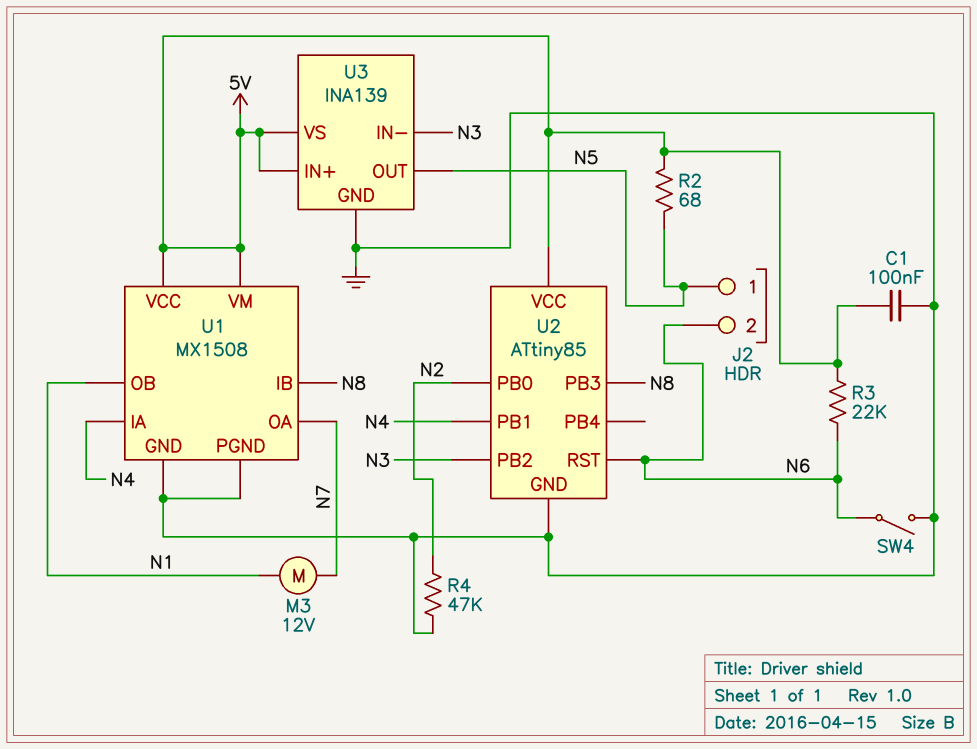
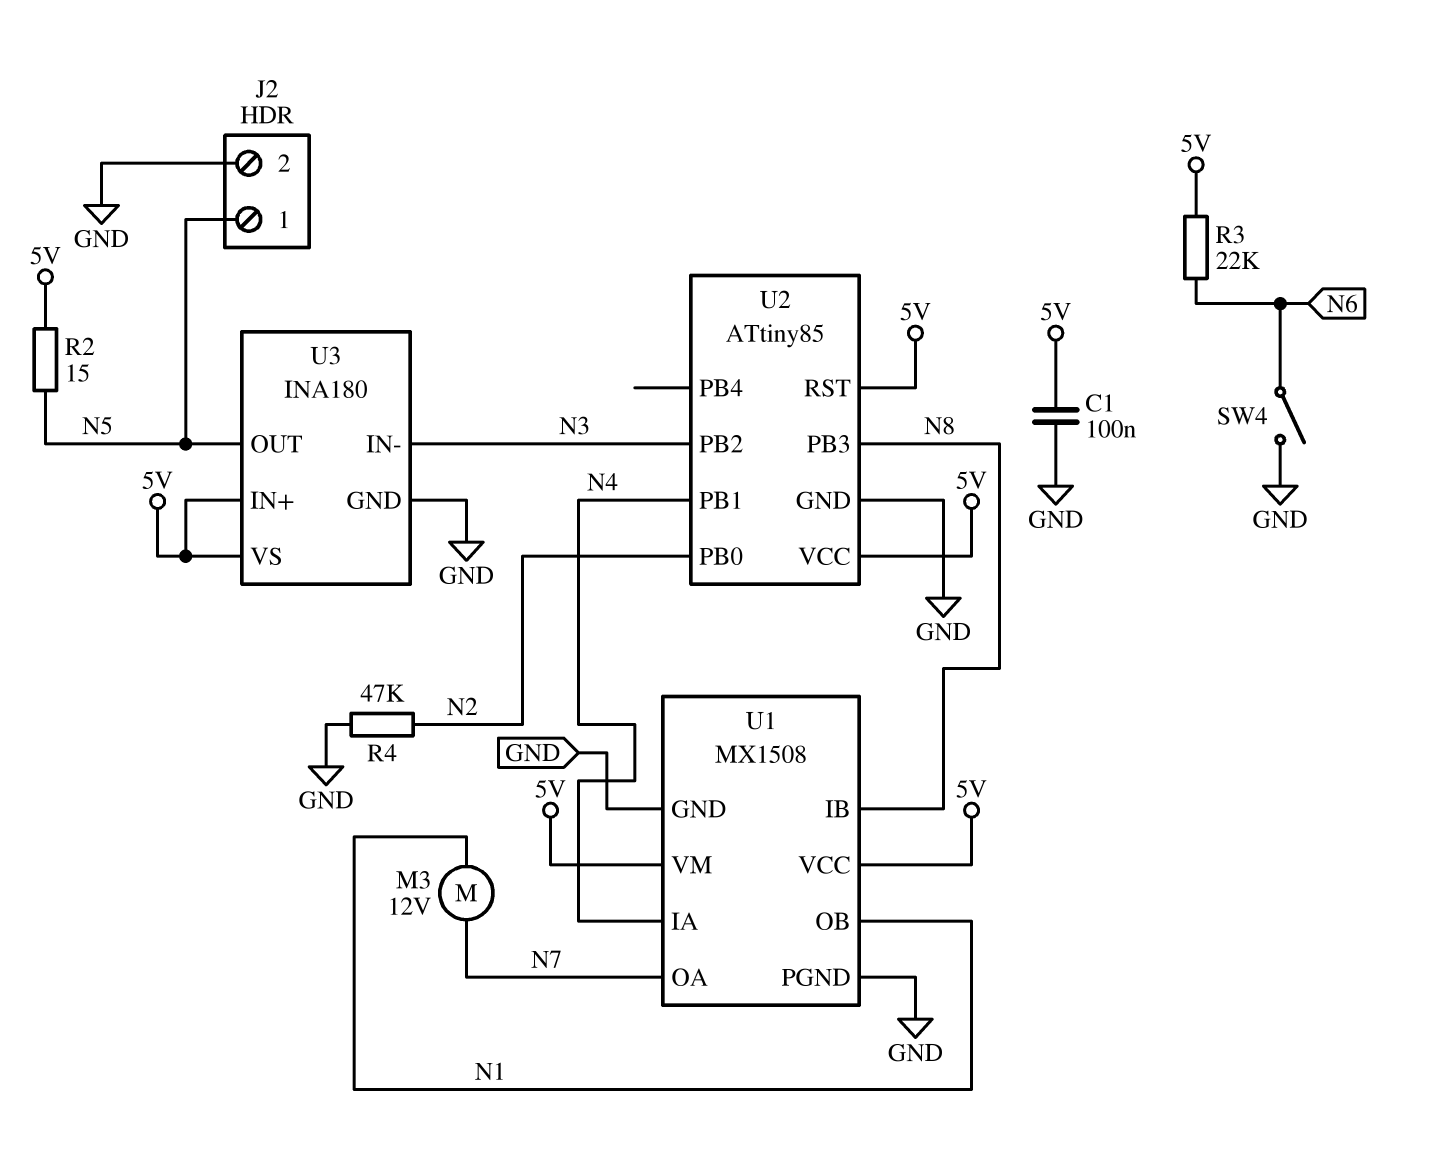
J2 pin 2: N6 -> GND
R2: 68 (5V, N5) -> 15 (5V, N5)
U2 pin RST: N6 -> 5V
U3: INA139 -> INA180

